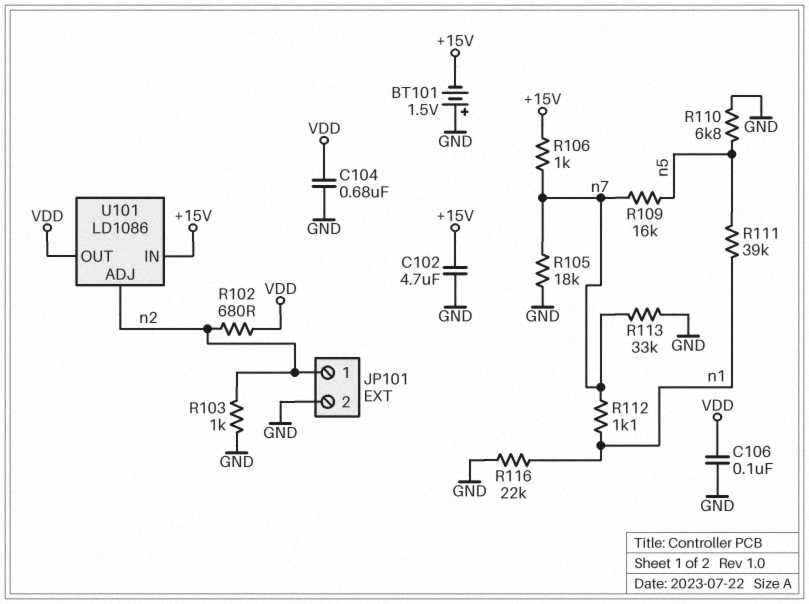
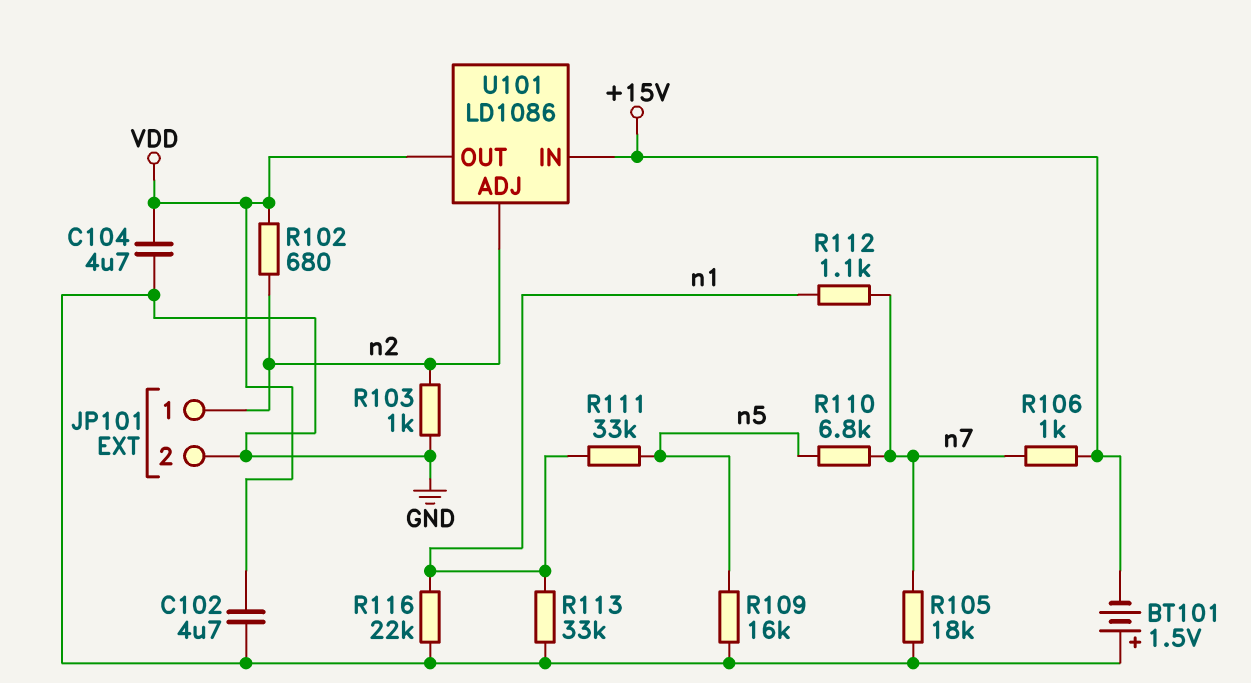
C102: 4.7uF (+15V, GND) -> 4.7uF (GND, VDD)
C104: 680nF (GND, VDD) -> 4.7uF (GND, VDD)
C106: 100nF (GND, VDD) -> none
R109: 16k (n5, n7) -> 16k (GND, n5)
R110: 6.8k (GND, n5) -> 6.8k (n5, n7)
R111: 39k (n1, n5) -> 33k (n1, n5)
R113: 33k (GND, n7) -> 33k (GND, n1)

